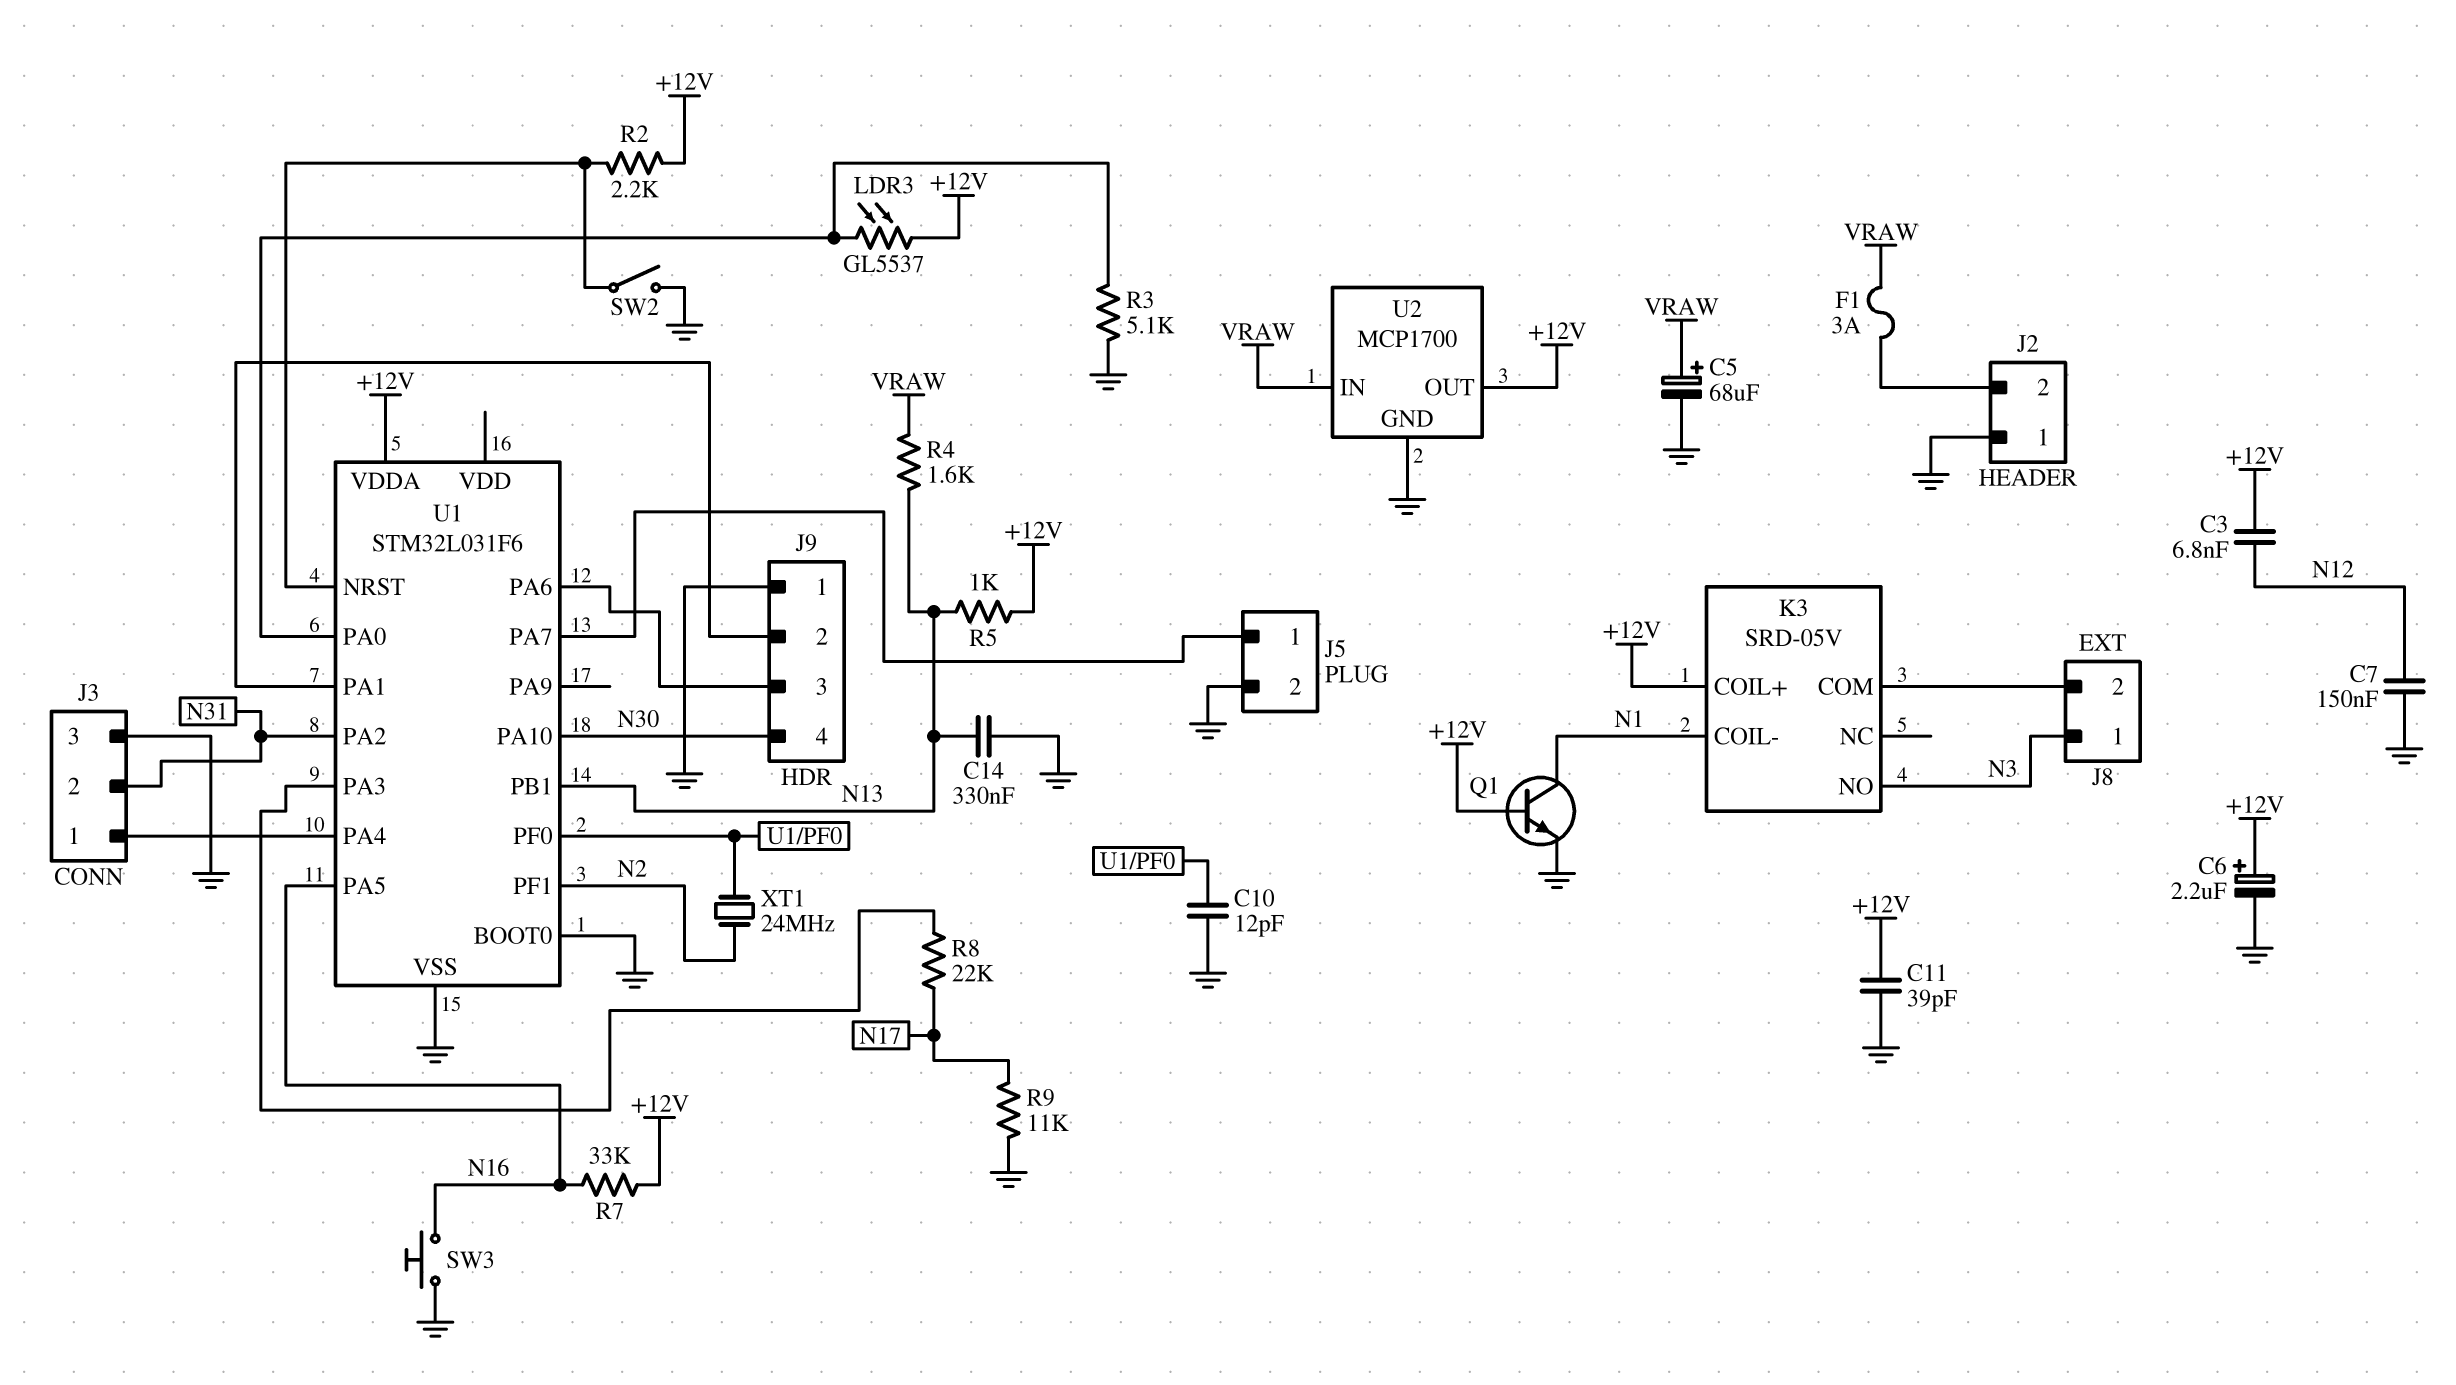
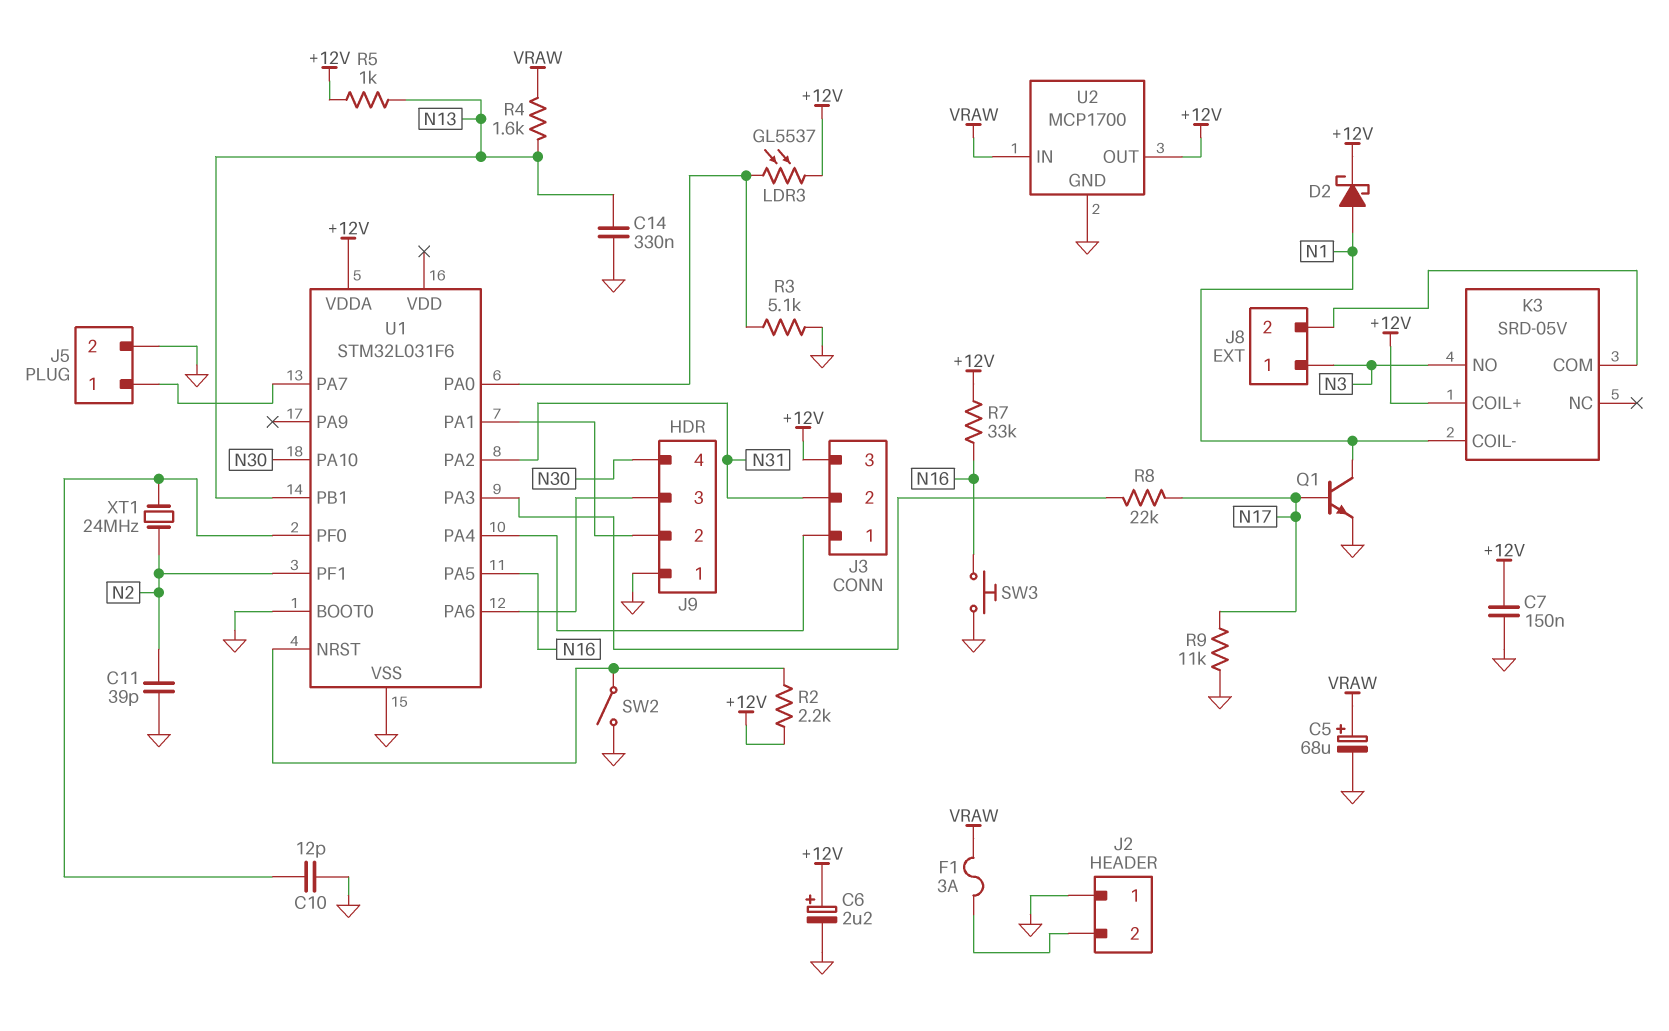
C3: 6.8nF (+12V, N12) -> none
C7: 150nF (GND, N12) -> 150nF (+12V, GND)
C11: 39pF (+12V, GND) -> 39pF (GND, N2)
D2: none -> schottky (A N1, K +12V)
J3 pin 3: GND -> +12V
Q1: NPN (B +12V, C N1, E GND) -> NPN (B N17, C N1, E GND)

